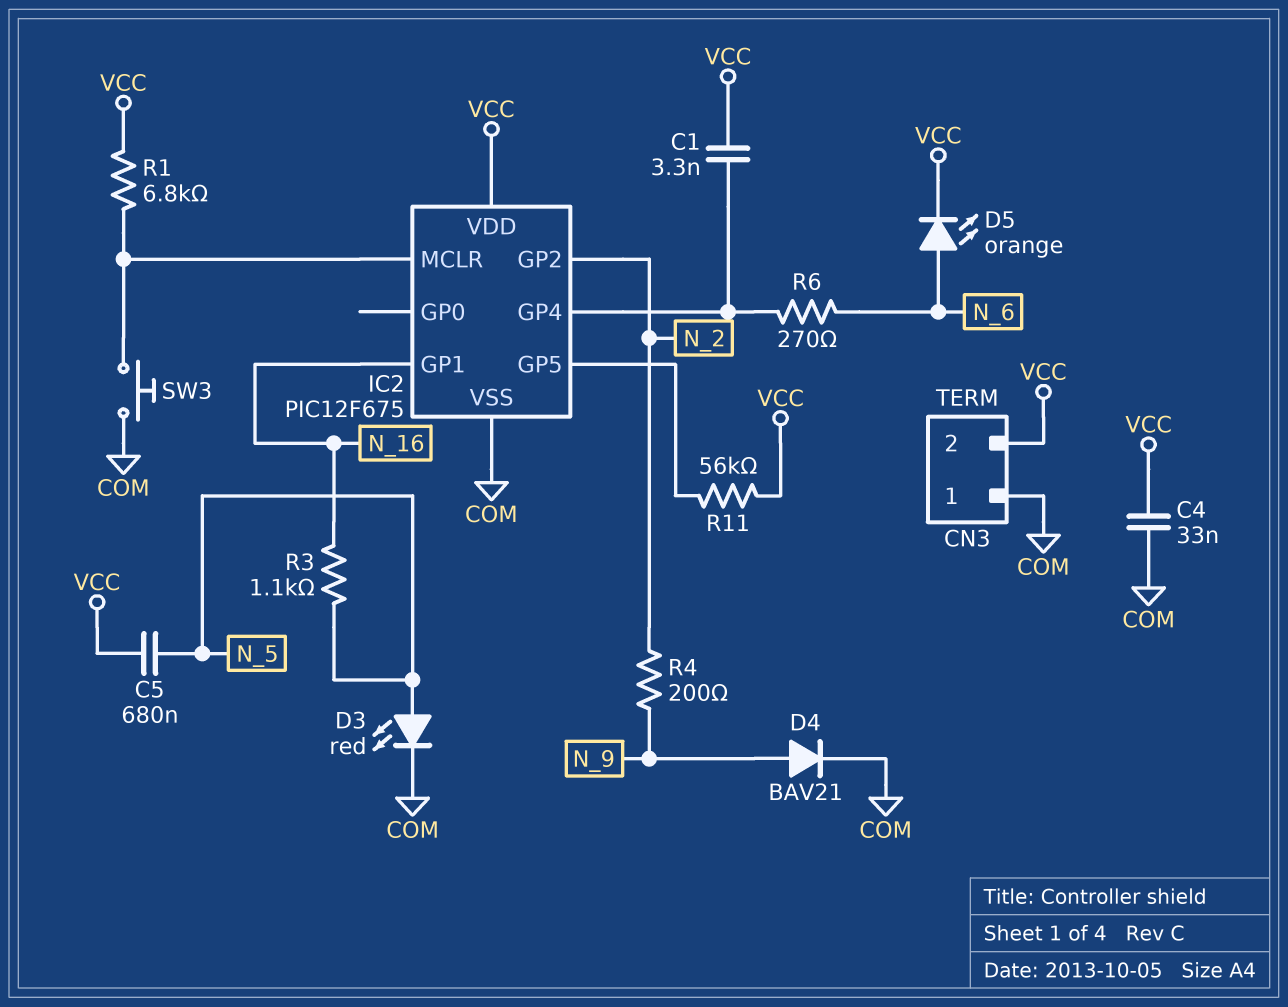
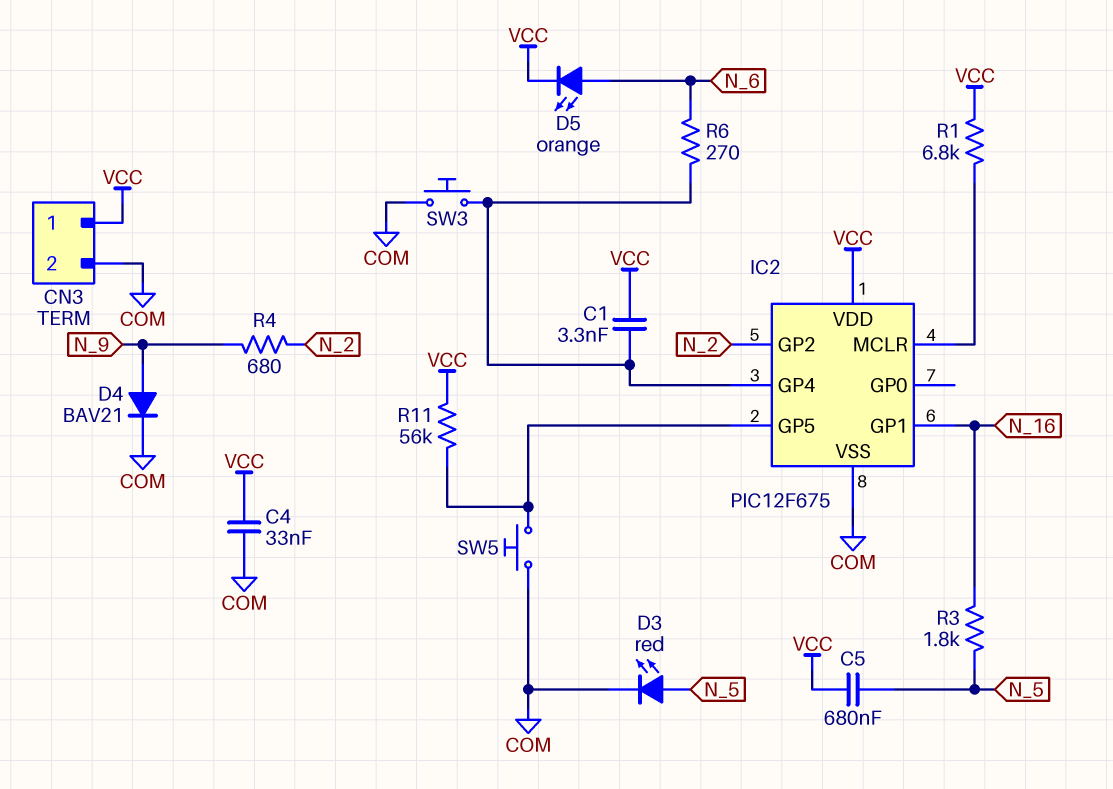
CN3 pin 1: COM -> VCC
CN3 pin 2: VCC -> COM
R3: 1.1k (N_5, N_16) -> 1.8k (N_5, N_16)
R4: 200 (N_2, N_9) -> 680 (N_2, N_9)
SW3: button (COM, IC2/MCLR) -> button (COM, IC2/GP4)
SW5: none -> button (COM, IC2/GP5)

